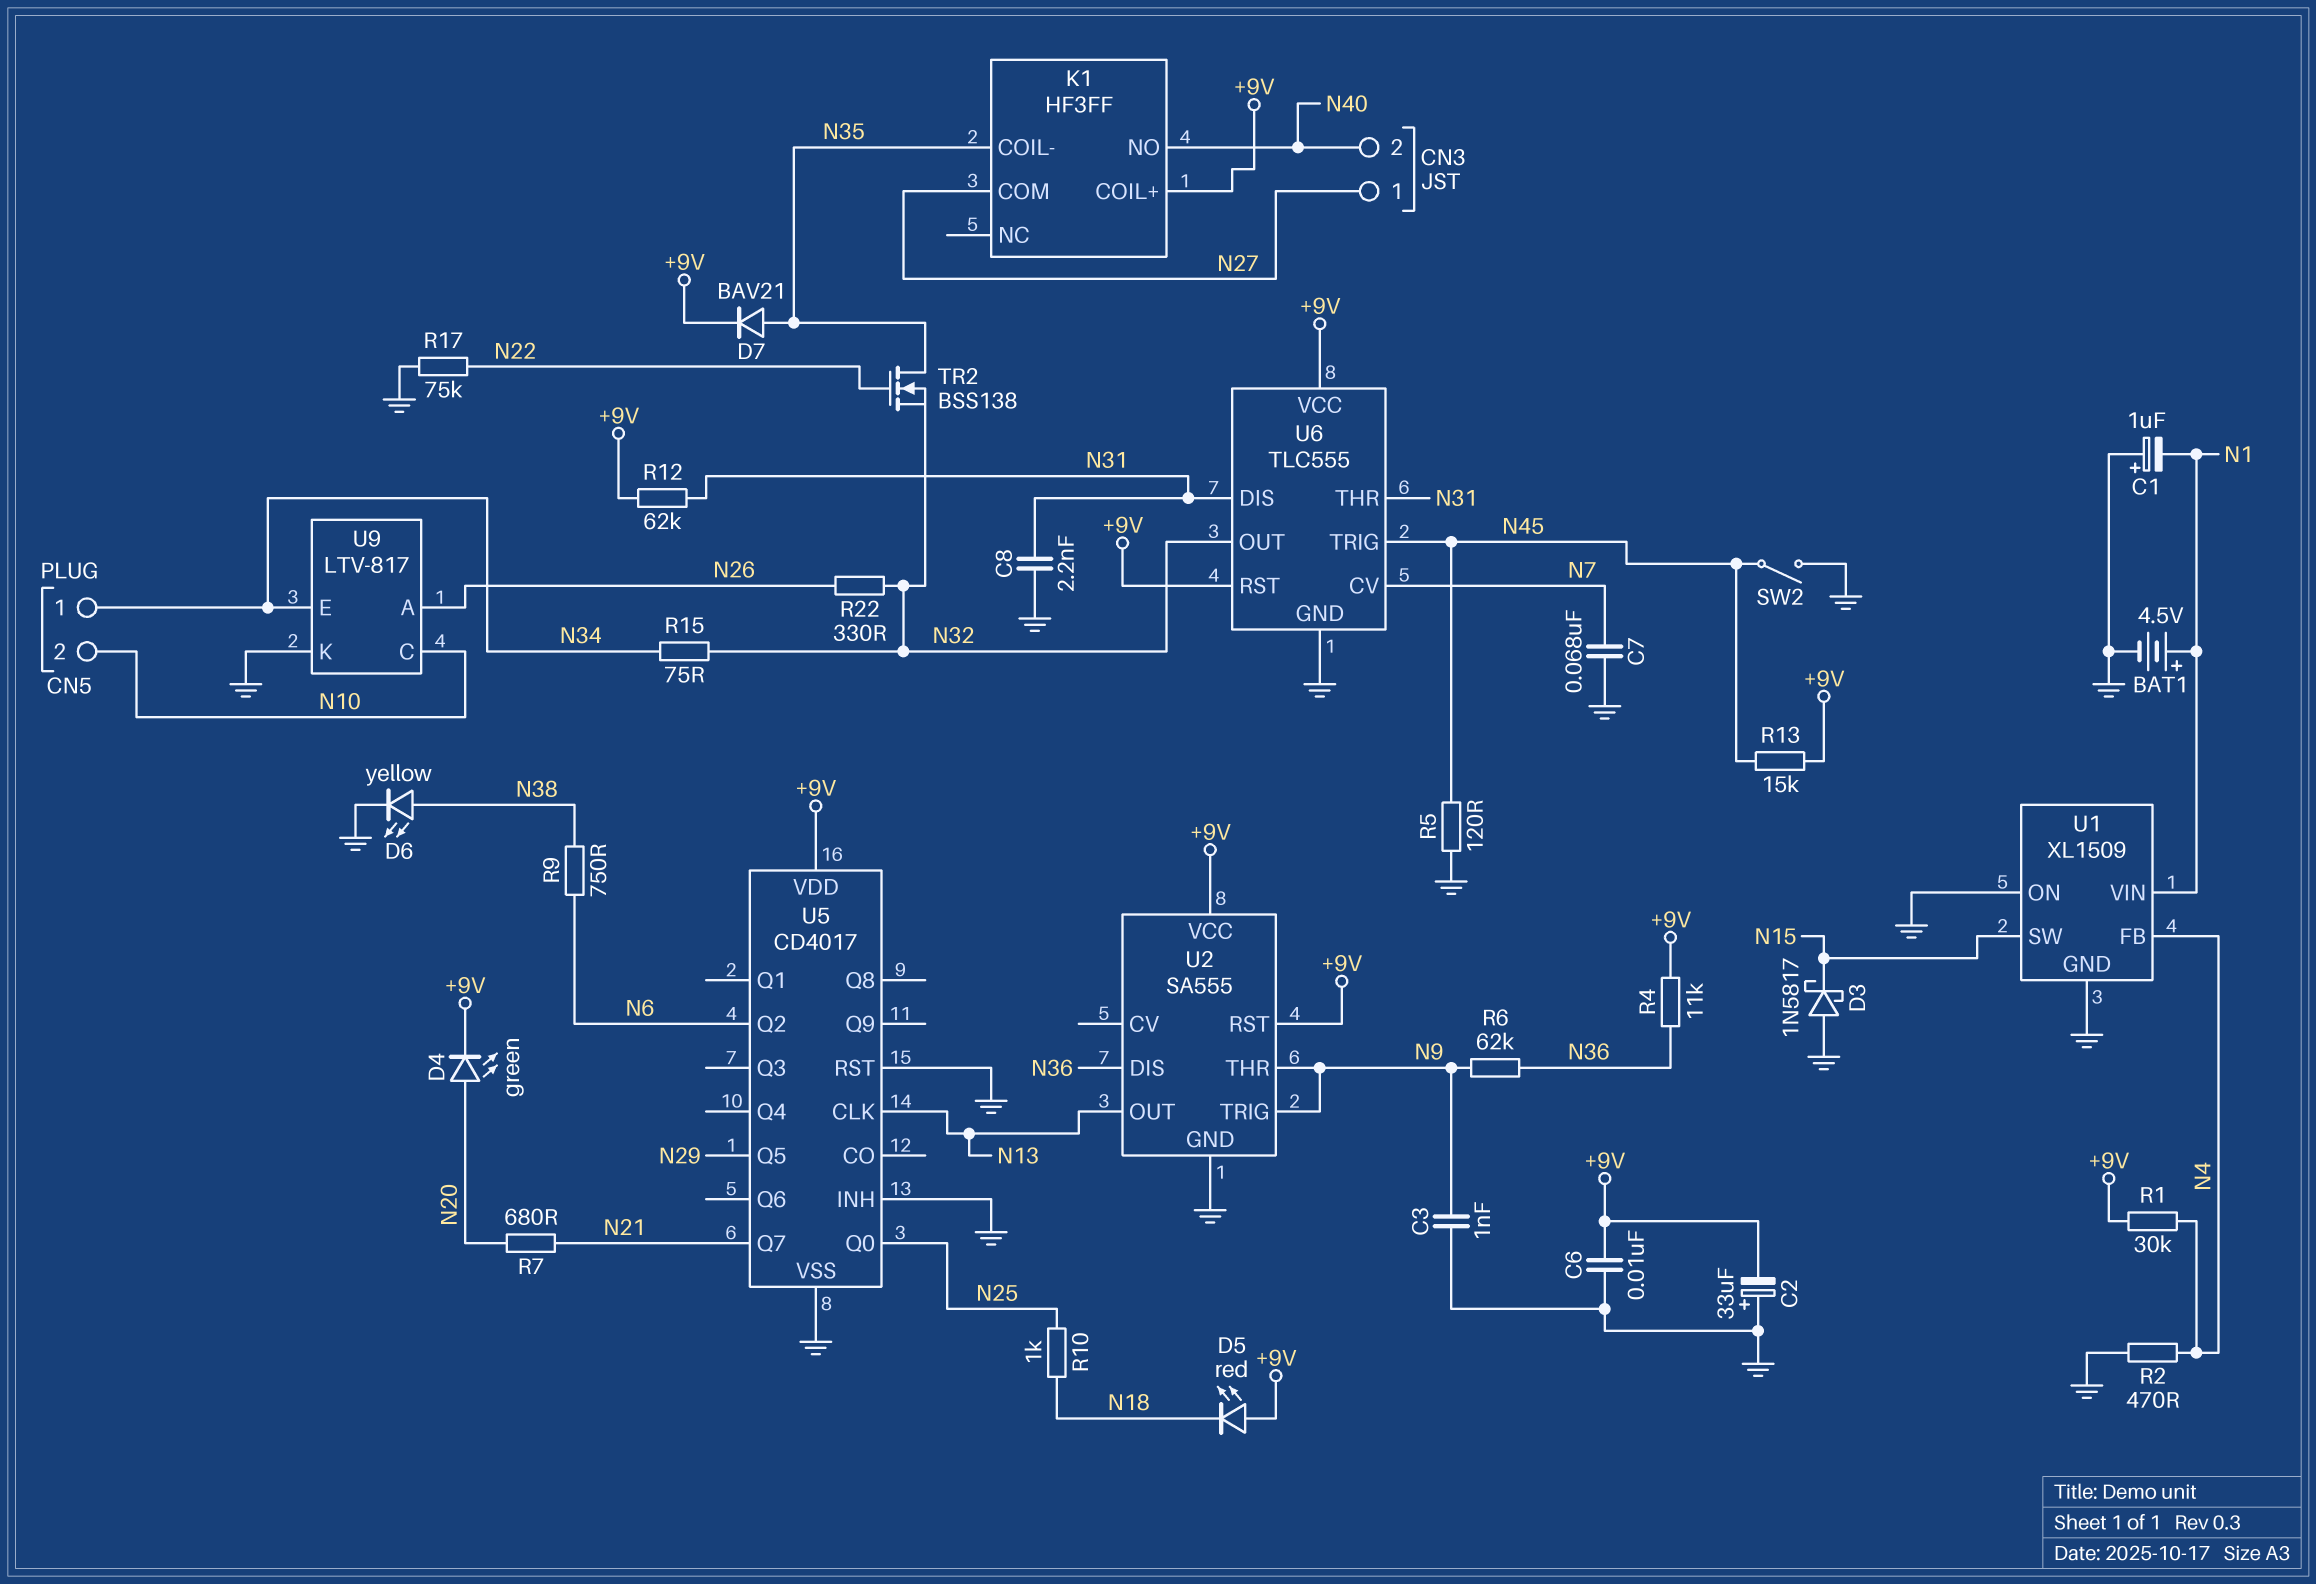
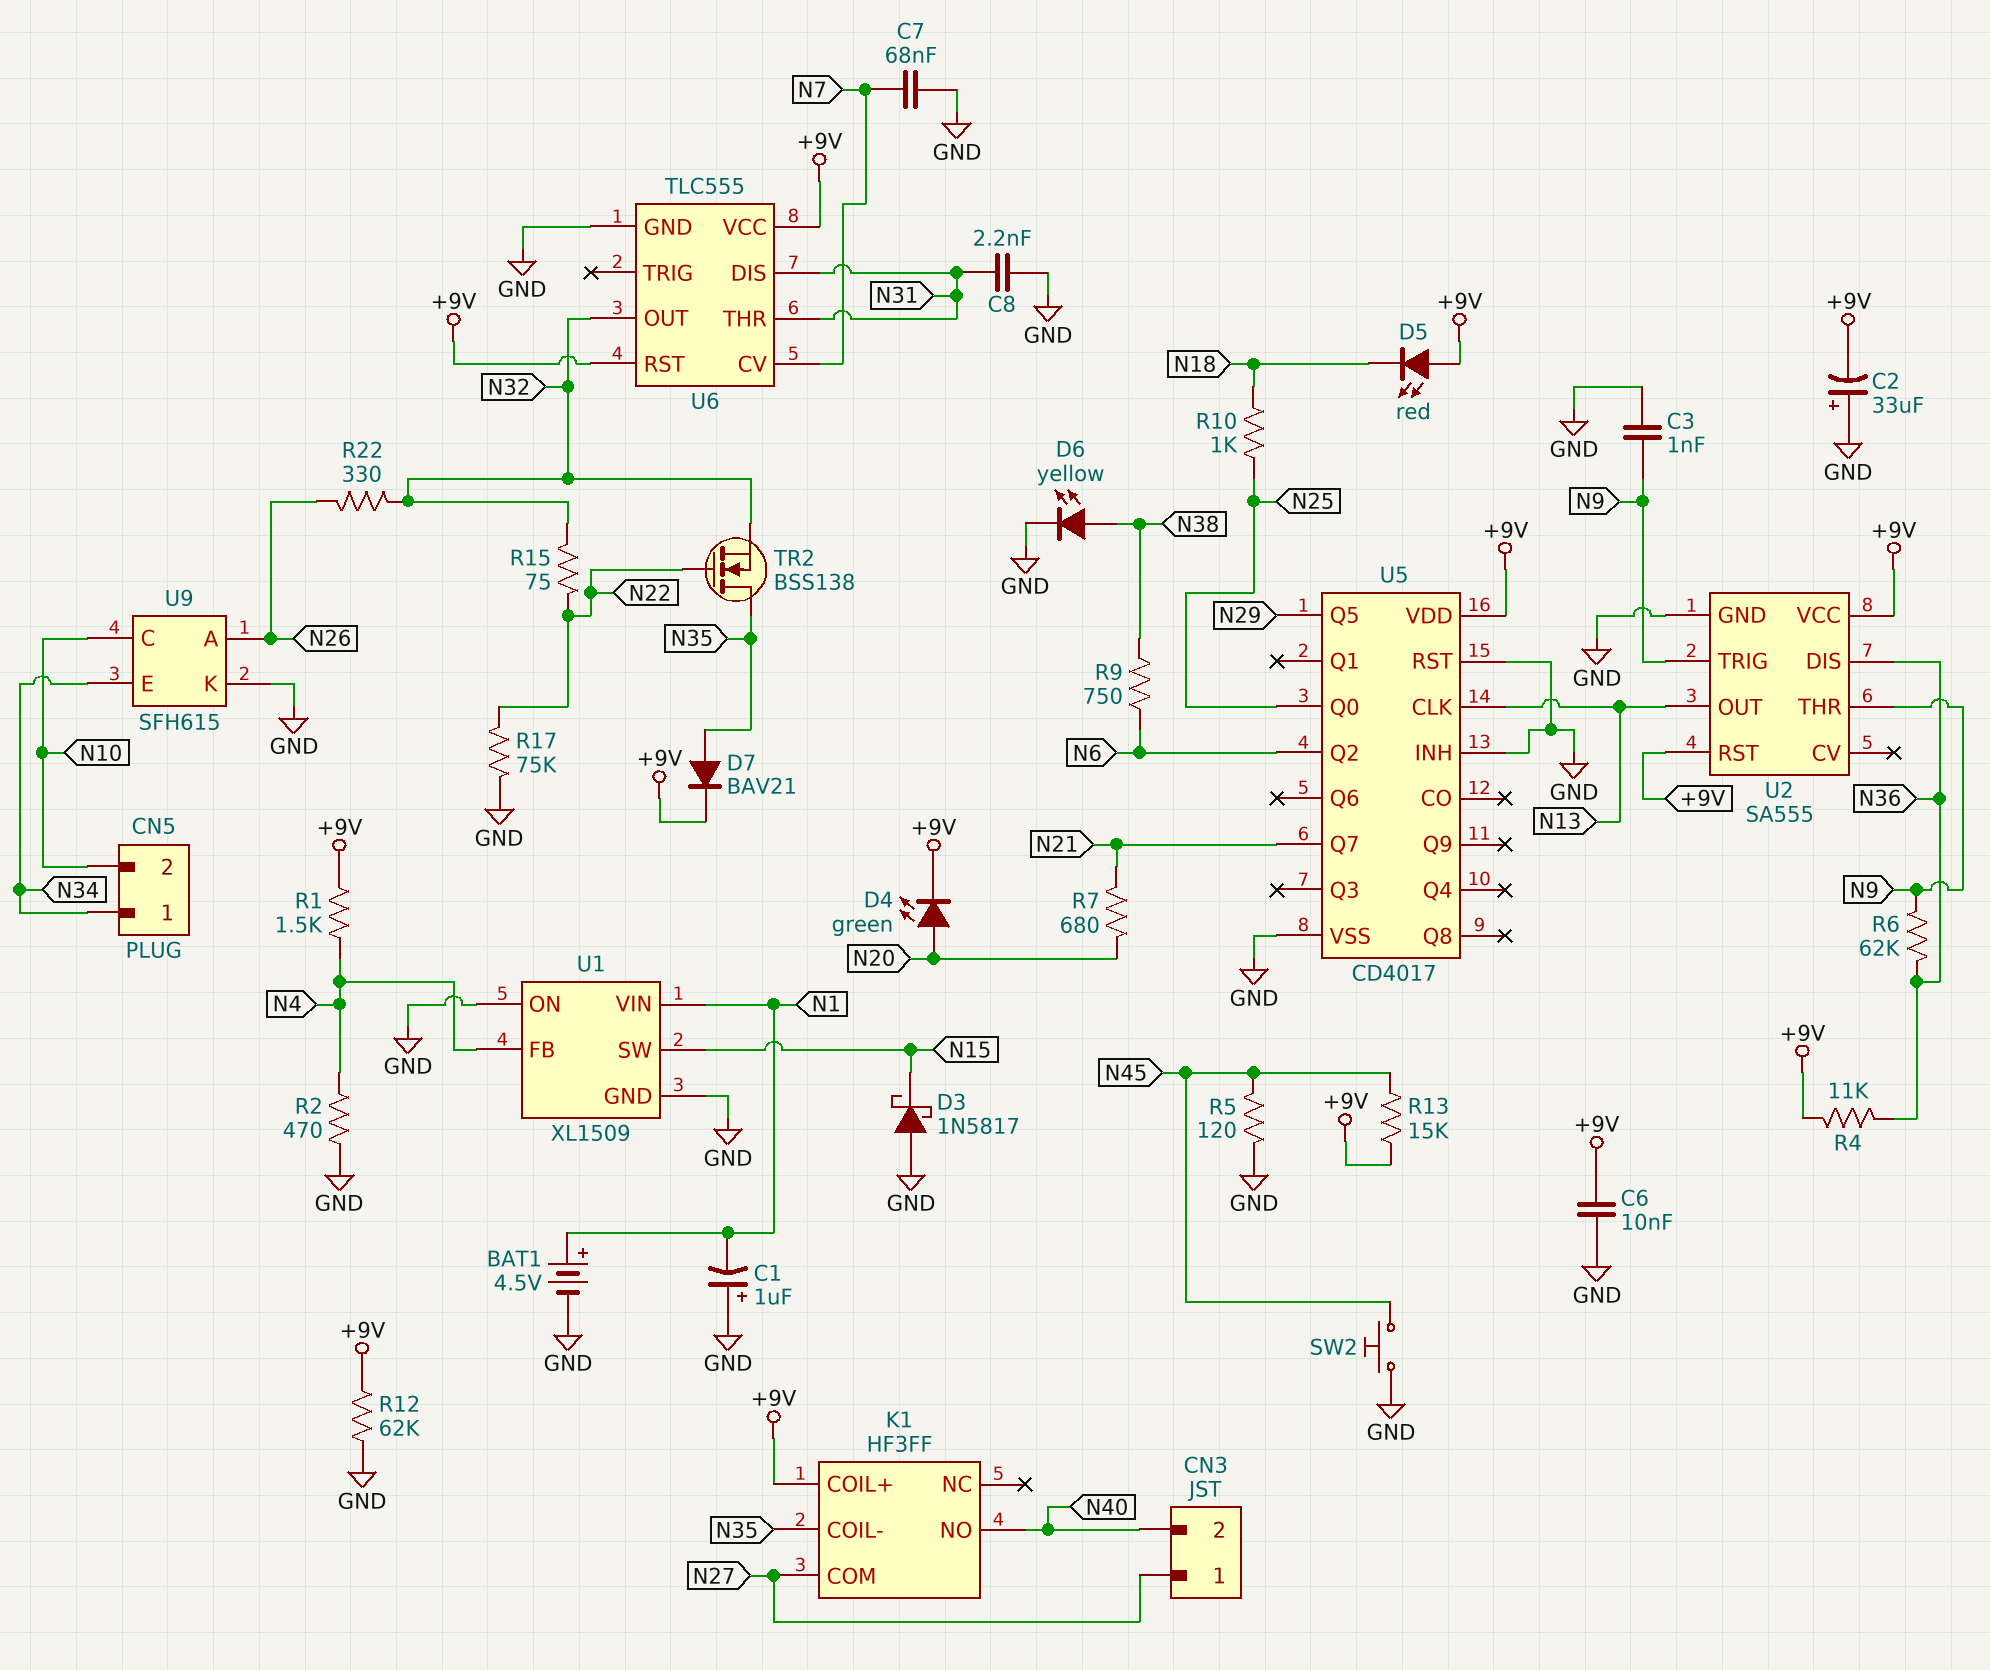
R1: 30k (+9V, N4) -> 1.5k (+9V, N4)
R12: 62k (+9V, N31) -> 62k (+9V, GND)
R15: 75 (N32, N34) -> 75 (N22, N32)
SW2: switch (GND, N45) -> button (GND, N45)
U6 pin TRIG: N45 -> none
U9: LTV-817 -> SFH615

